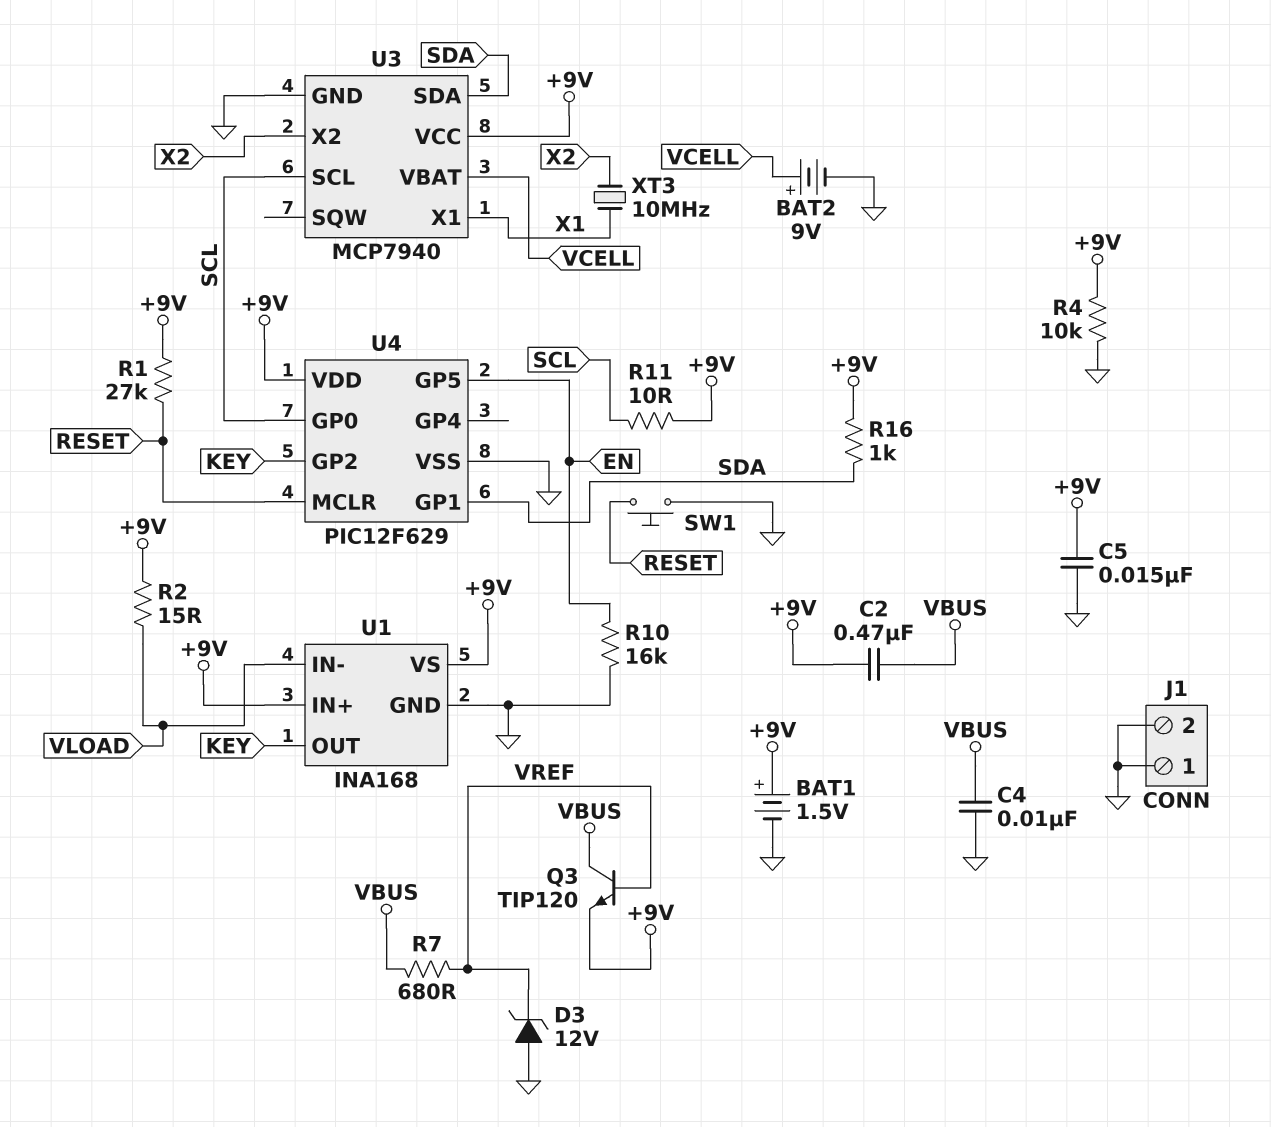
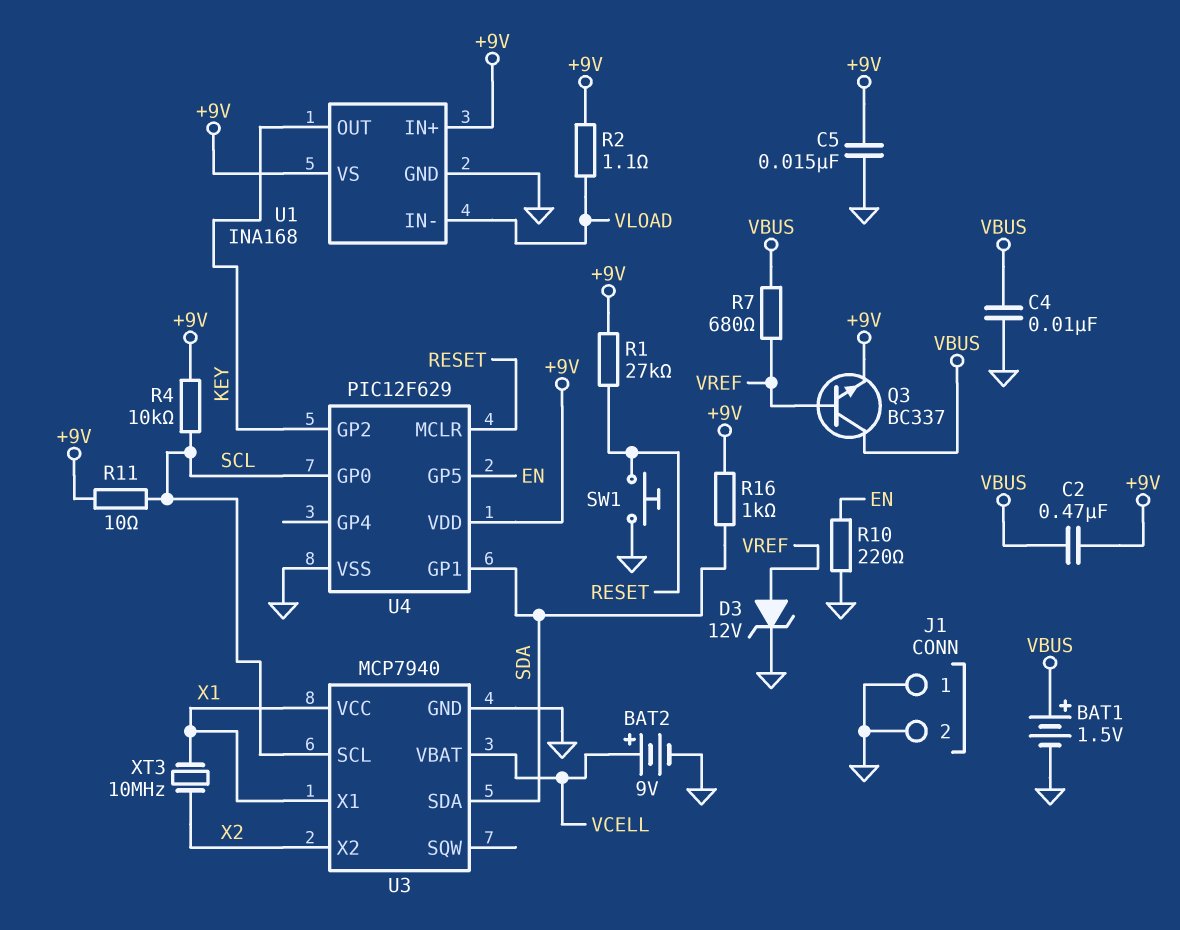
BAT1: 1.5V (plus +9V, minus GND) -> 1.5V (plus VBUS, minus GND)
D3: zener 12V (A GND, K VREF) -> zener 12V (A VREF, K GND)
Q3: NPN TIP120 (B VREF, C VBUS, E +9V) -> NPN BC337 (B VREF, C VBUS, E +9V)
R2: 15 (+9V, VLOAD) -> 1.1 (+9V, VLOAD)
R4: 10k (+9V, GND) -> 10k (+9V, SCL)
R10: 16k (EN, GND) -> 220 (EN, GND)
U3 pin VCC: +9V -> X1

